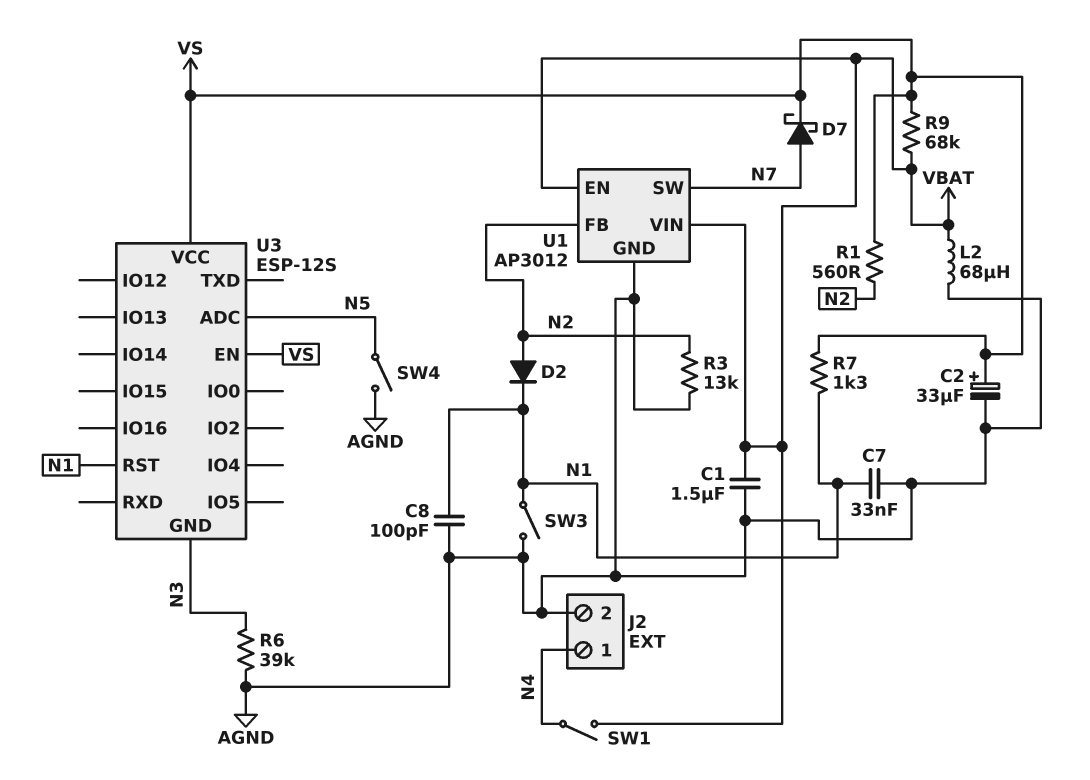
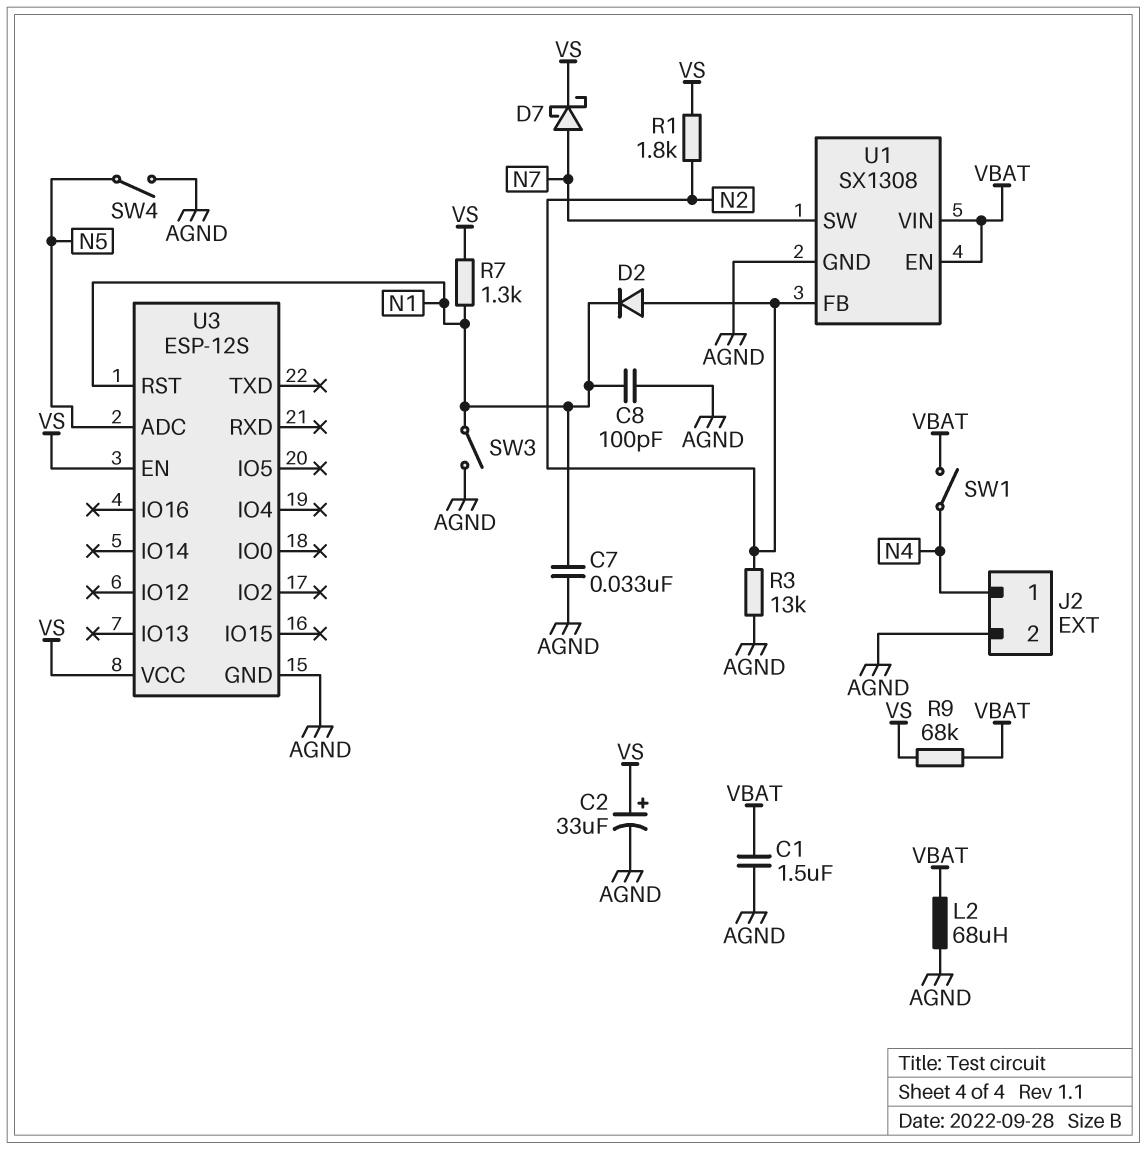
R1: 560 (N2, VS) -> 1.8k (N2, VS)
R6: 39k (AGND, N3) -> none
U1: AP3012 -> SX1308
U3 pin GND: N3 -> AGND

